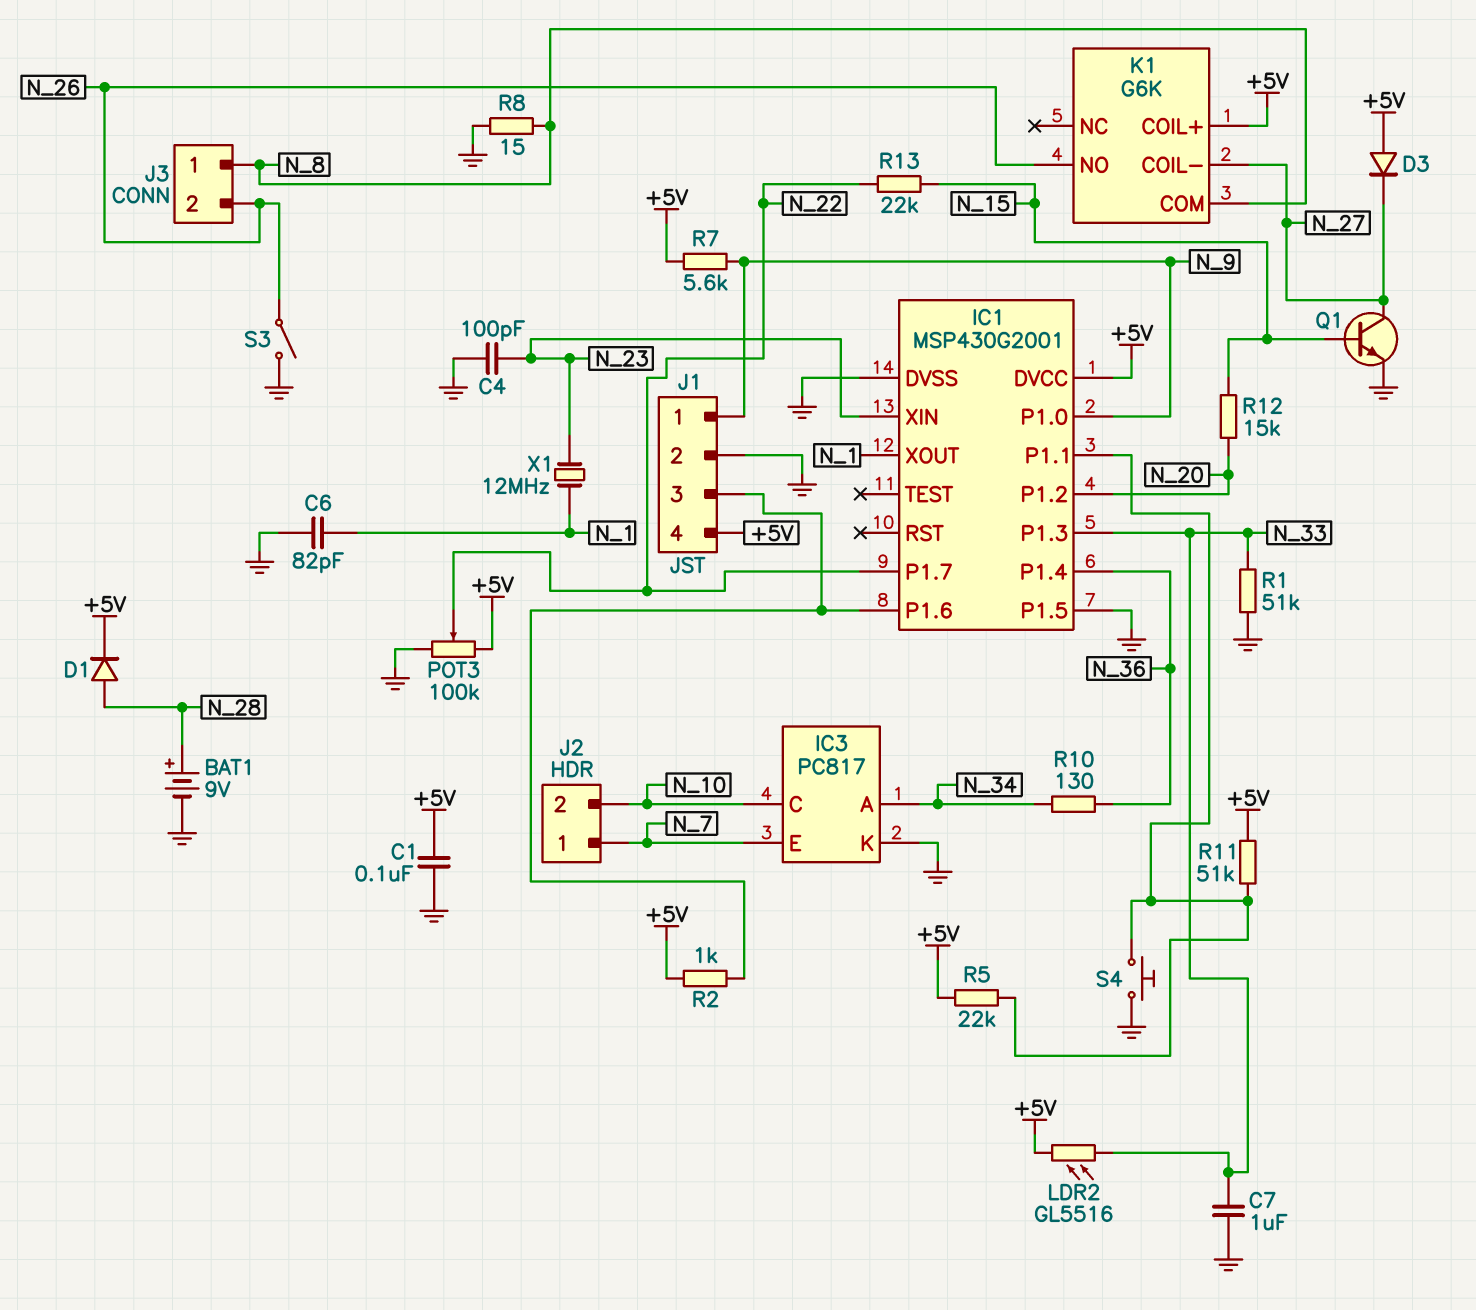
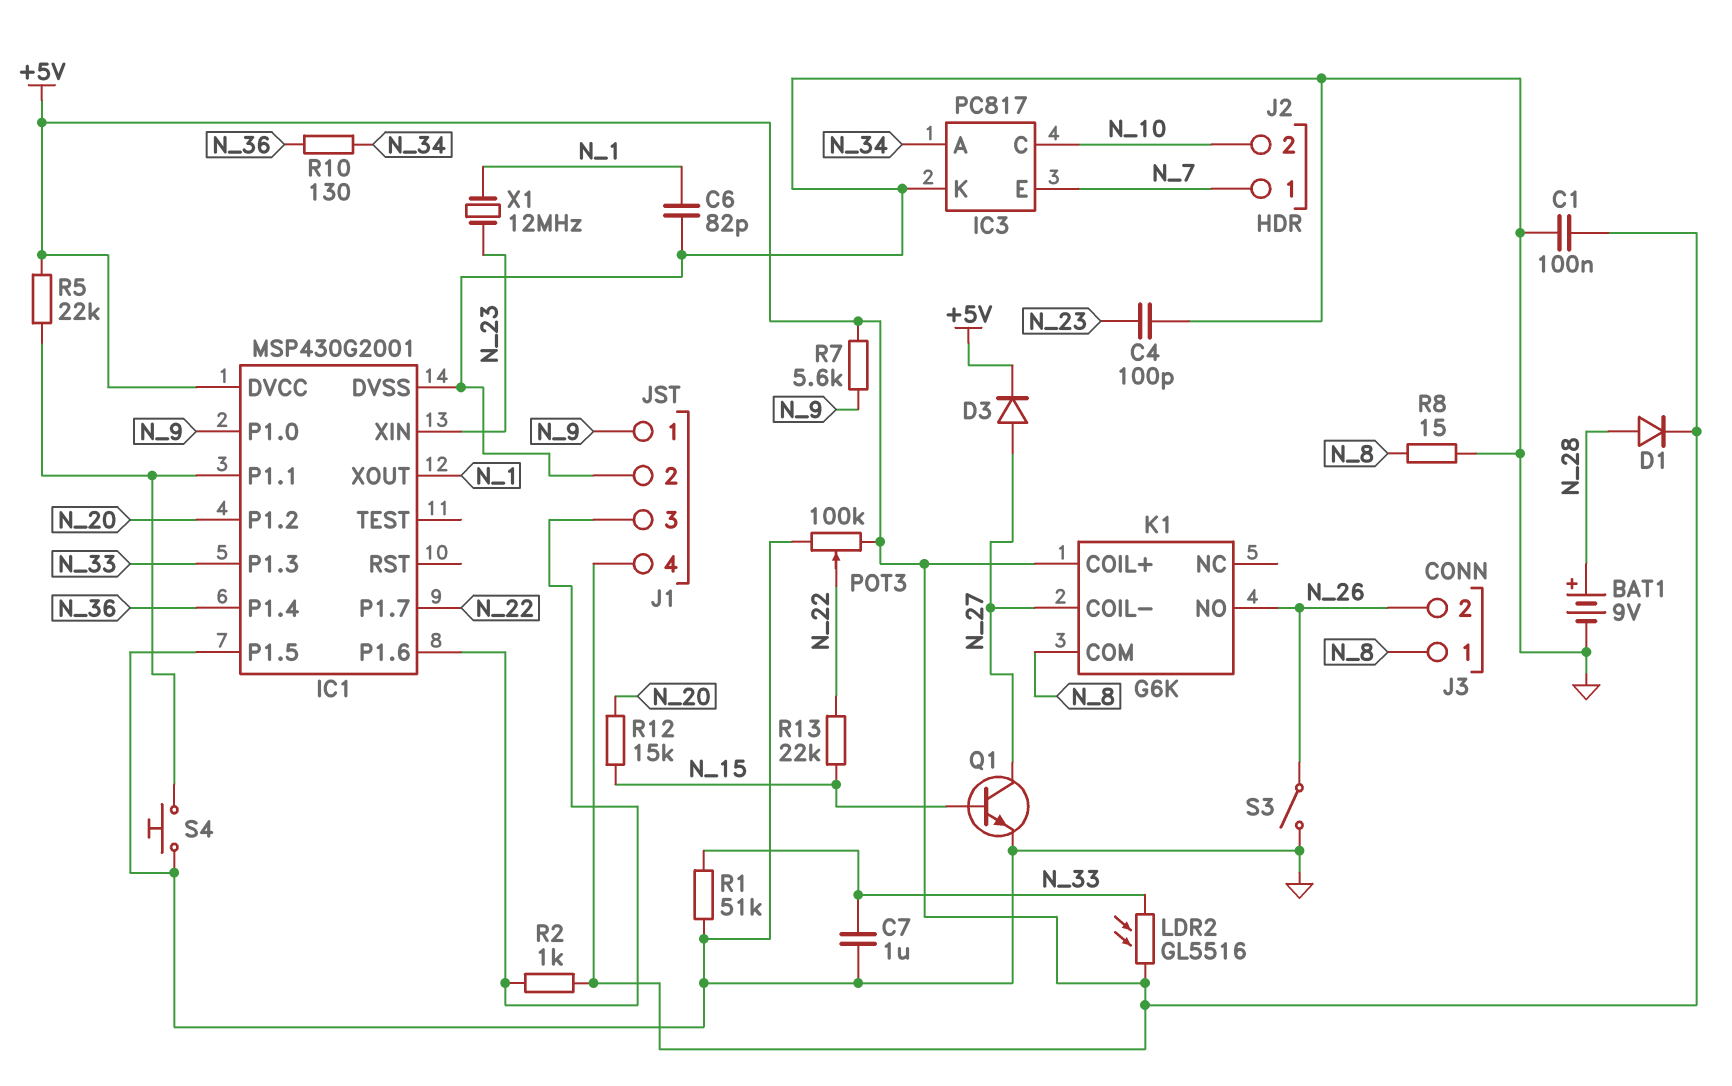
D3: diode (A +5V, K N_27) -> diode (A N_27, K +5V)
R11: 51k (+5V, IC1/P1.1) -> none

